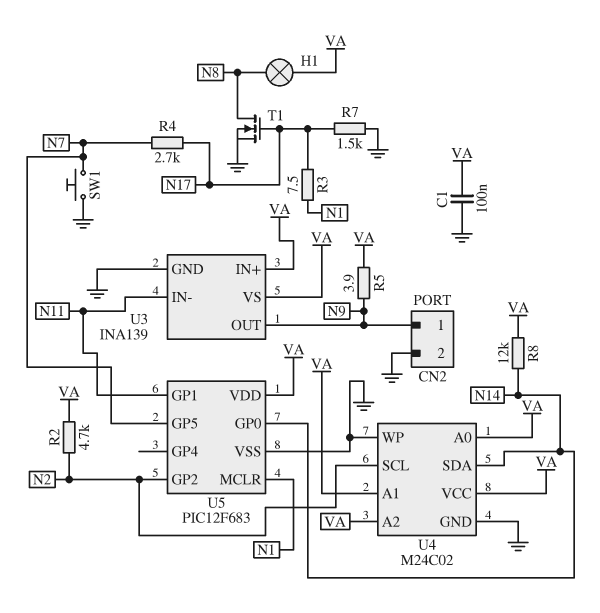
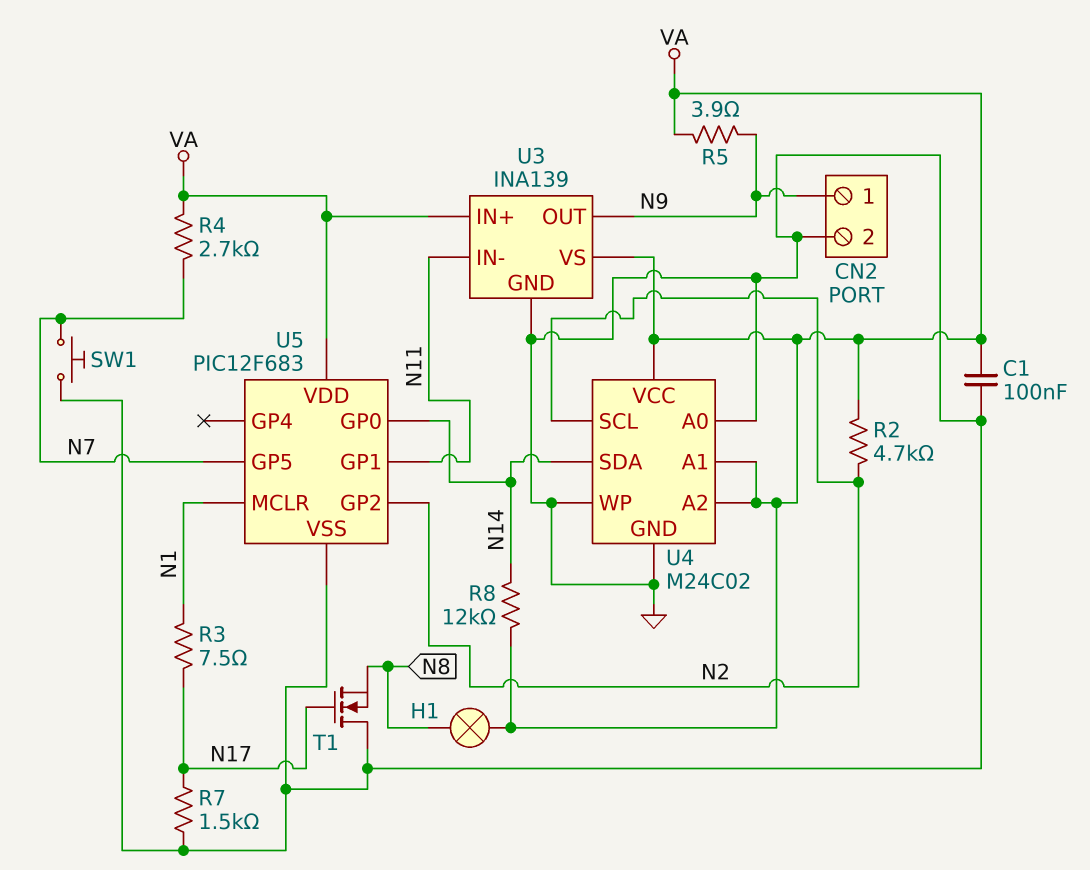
R4: 2.7k (N7, N17) -> 2.7k (N7, VA)
T1: NMOS (G N17, D N8, S GND) -> NMOS (G N17, D GND, S N8)
U4 pin A0: VA -> GND

